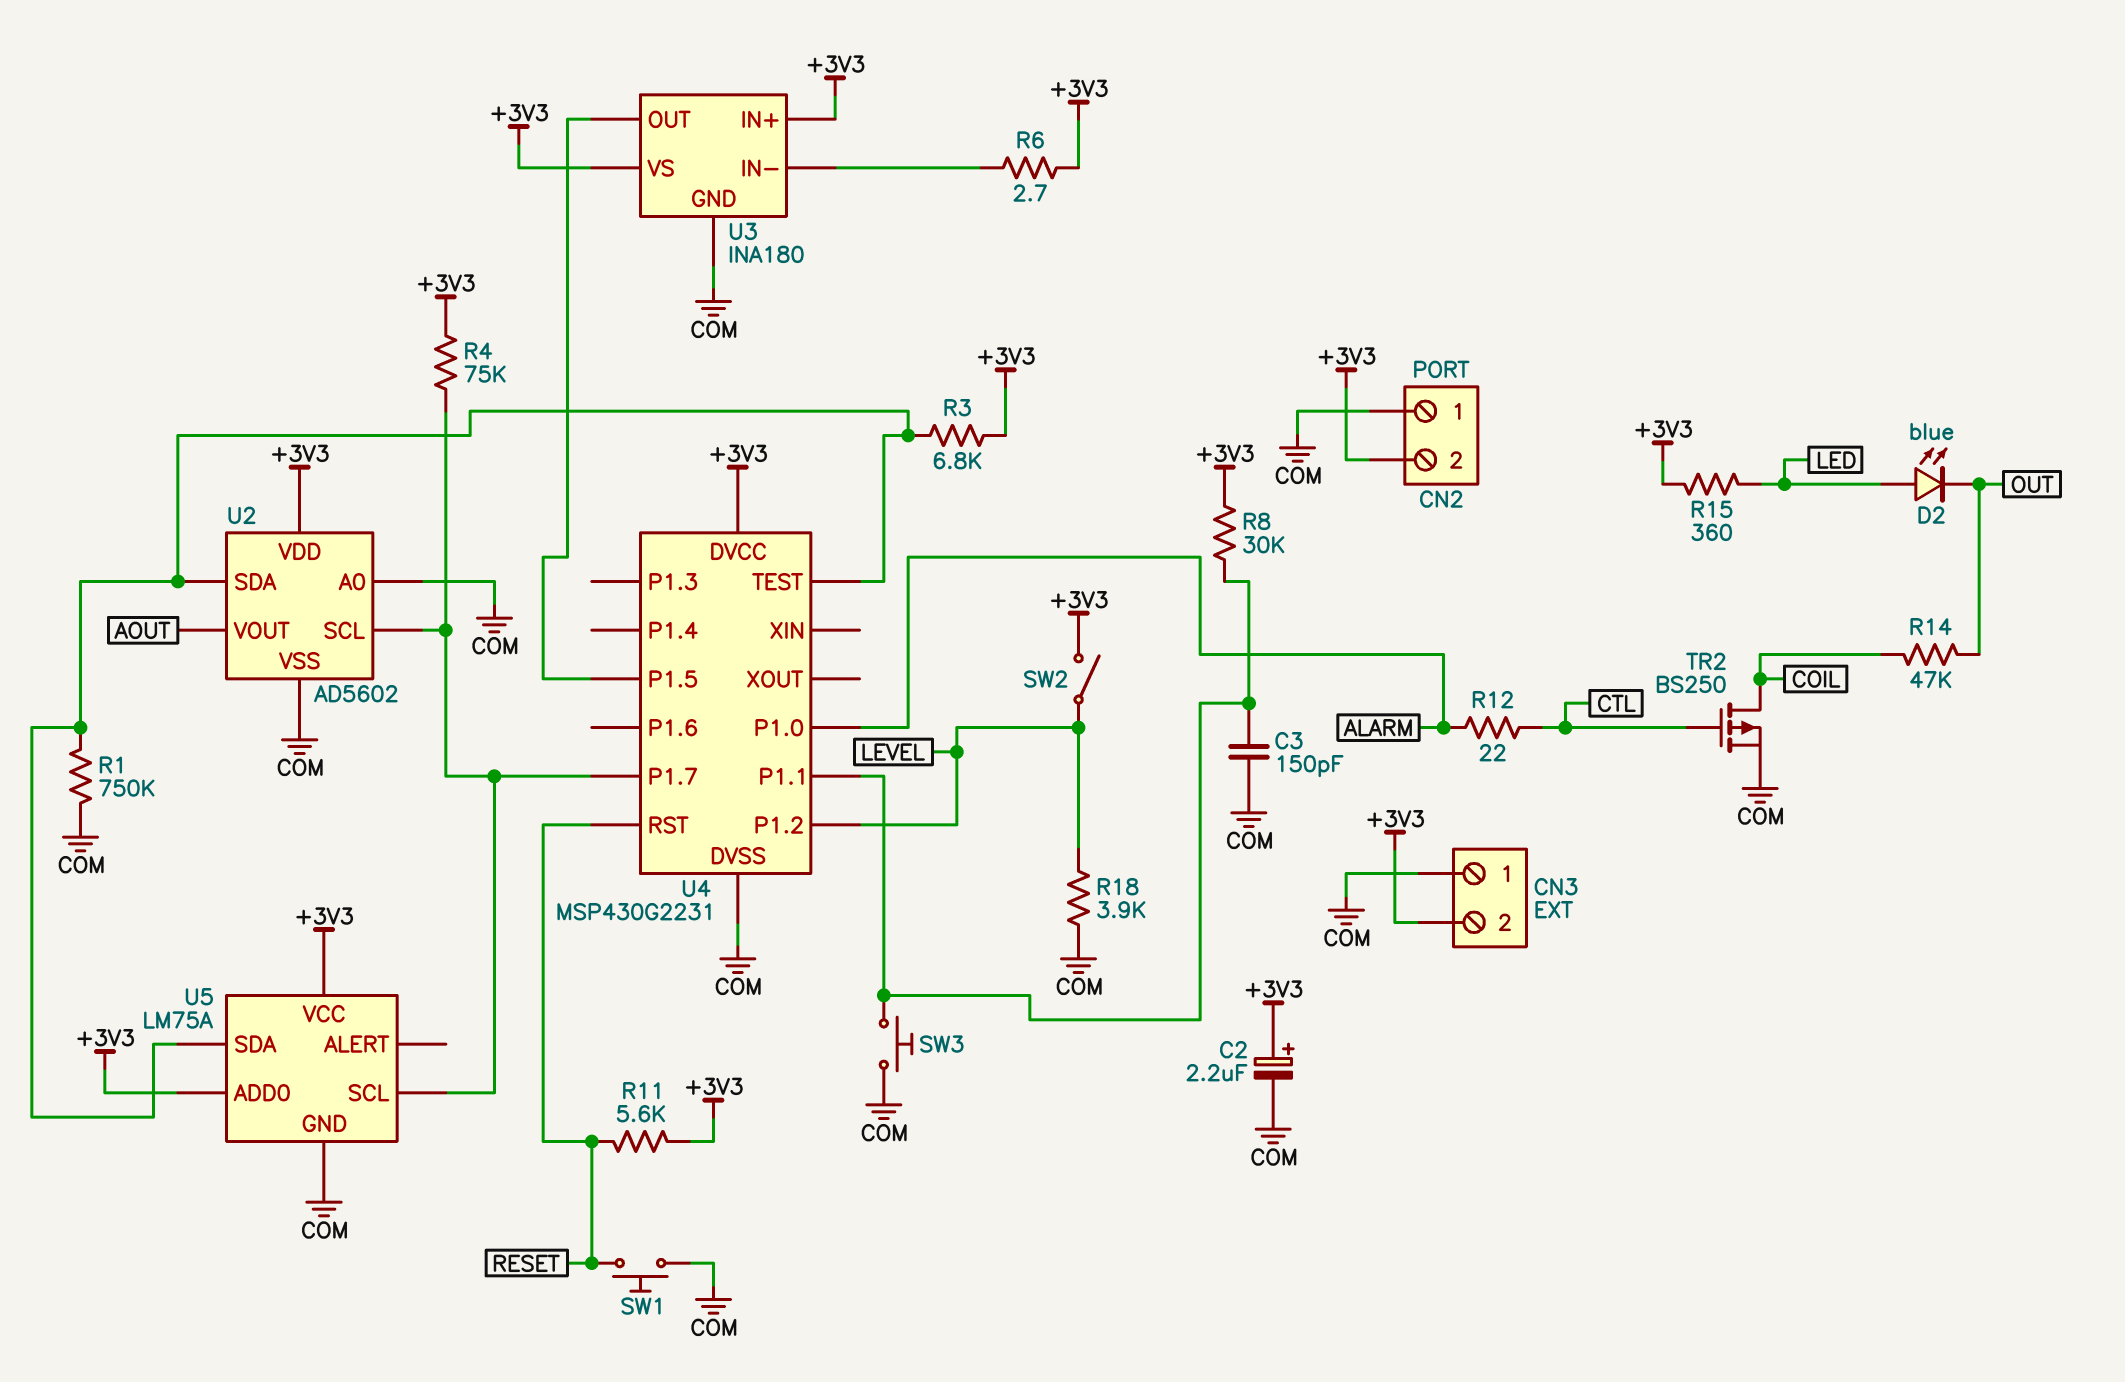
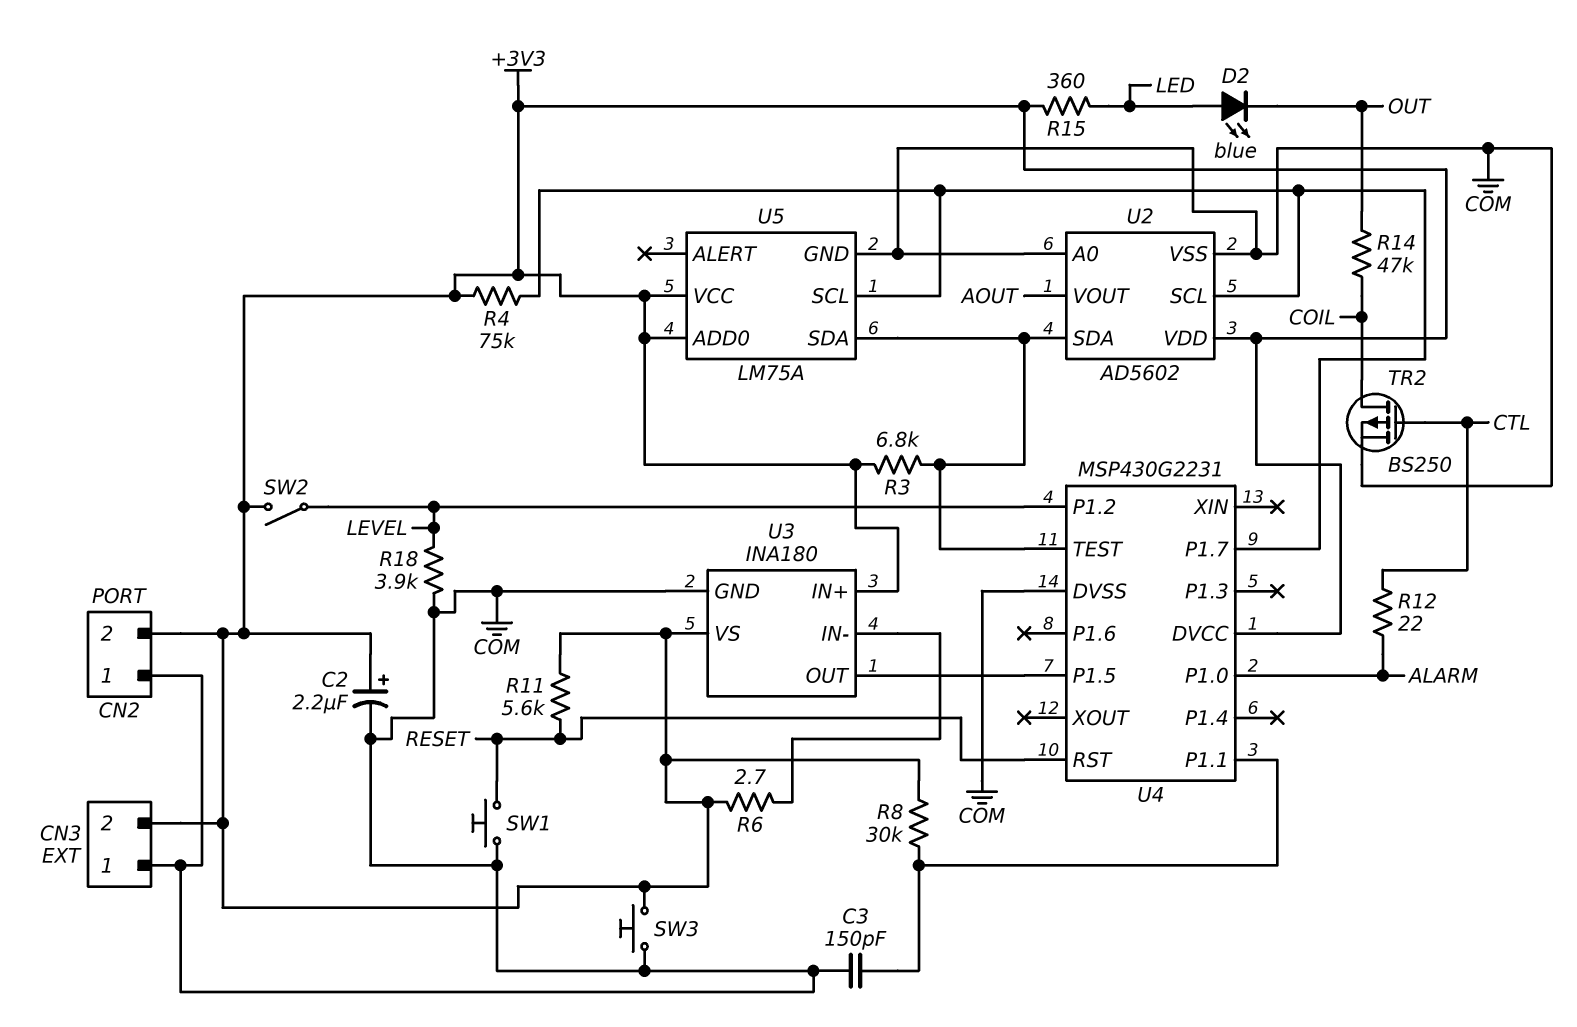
R1: 750k (COM, U2/SDA) -> none
SW3: button (COM, U4/P1.1) -> button (+3V3, COM)

